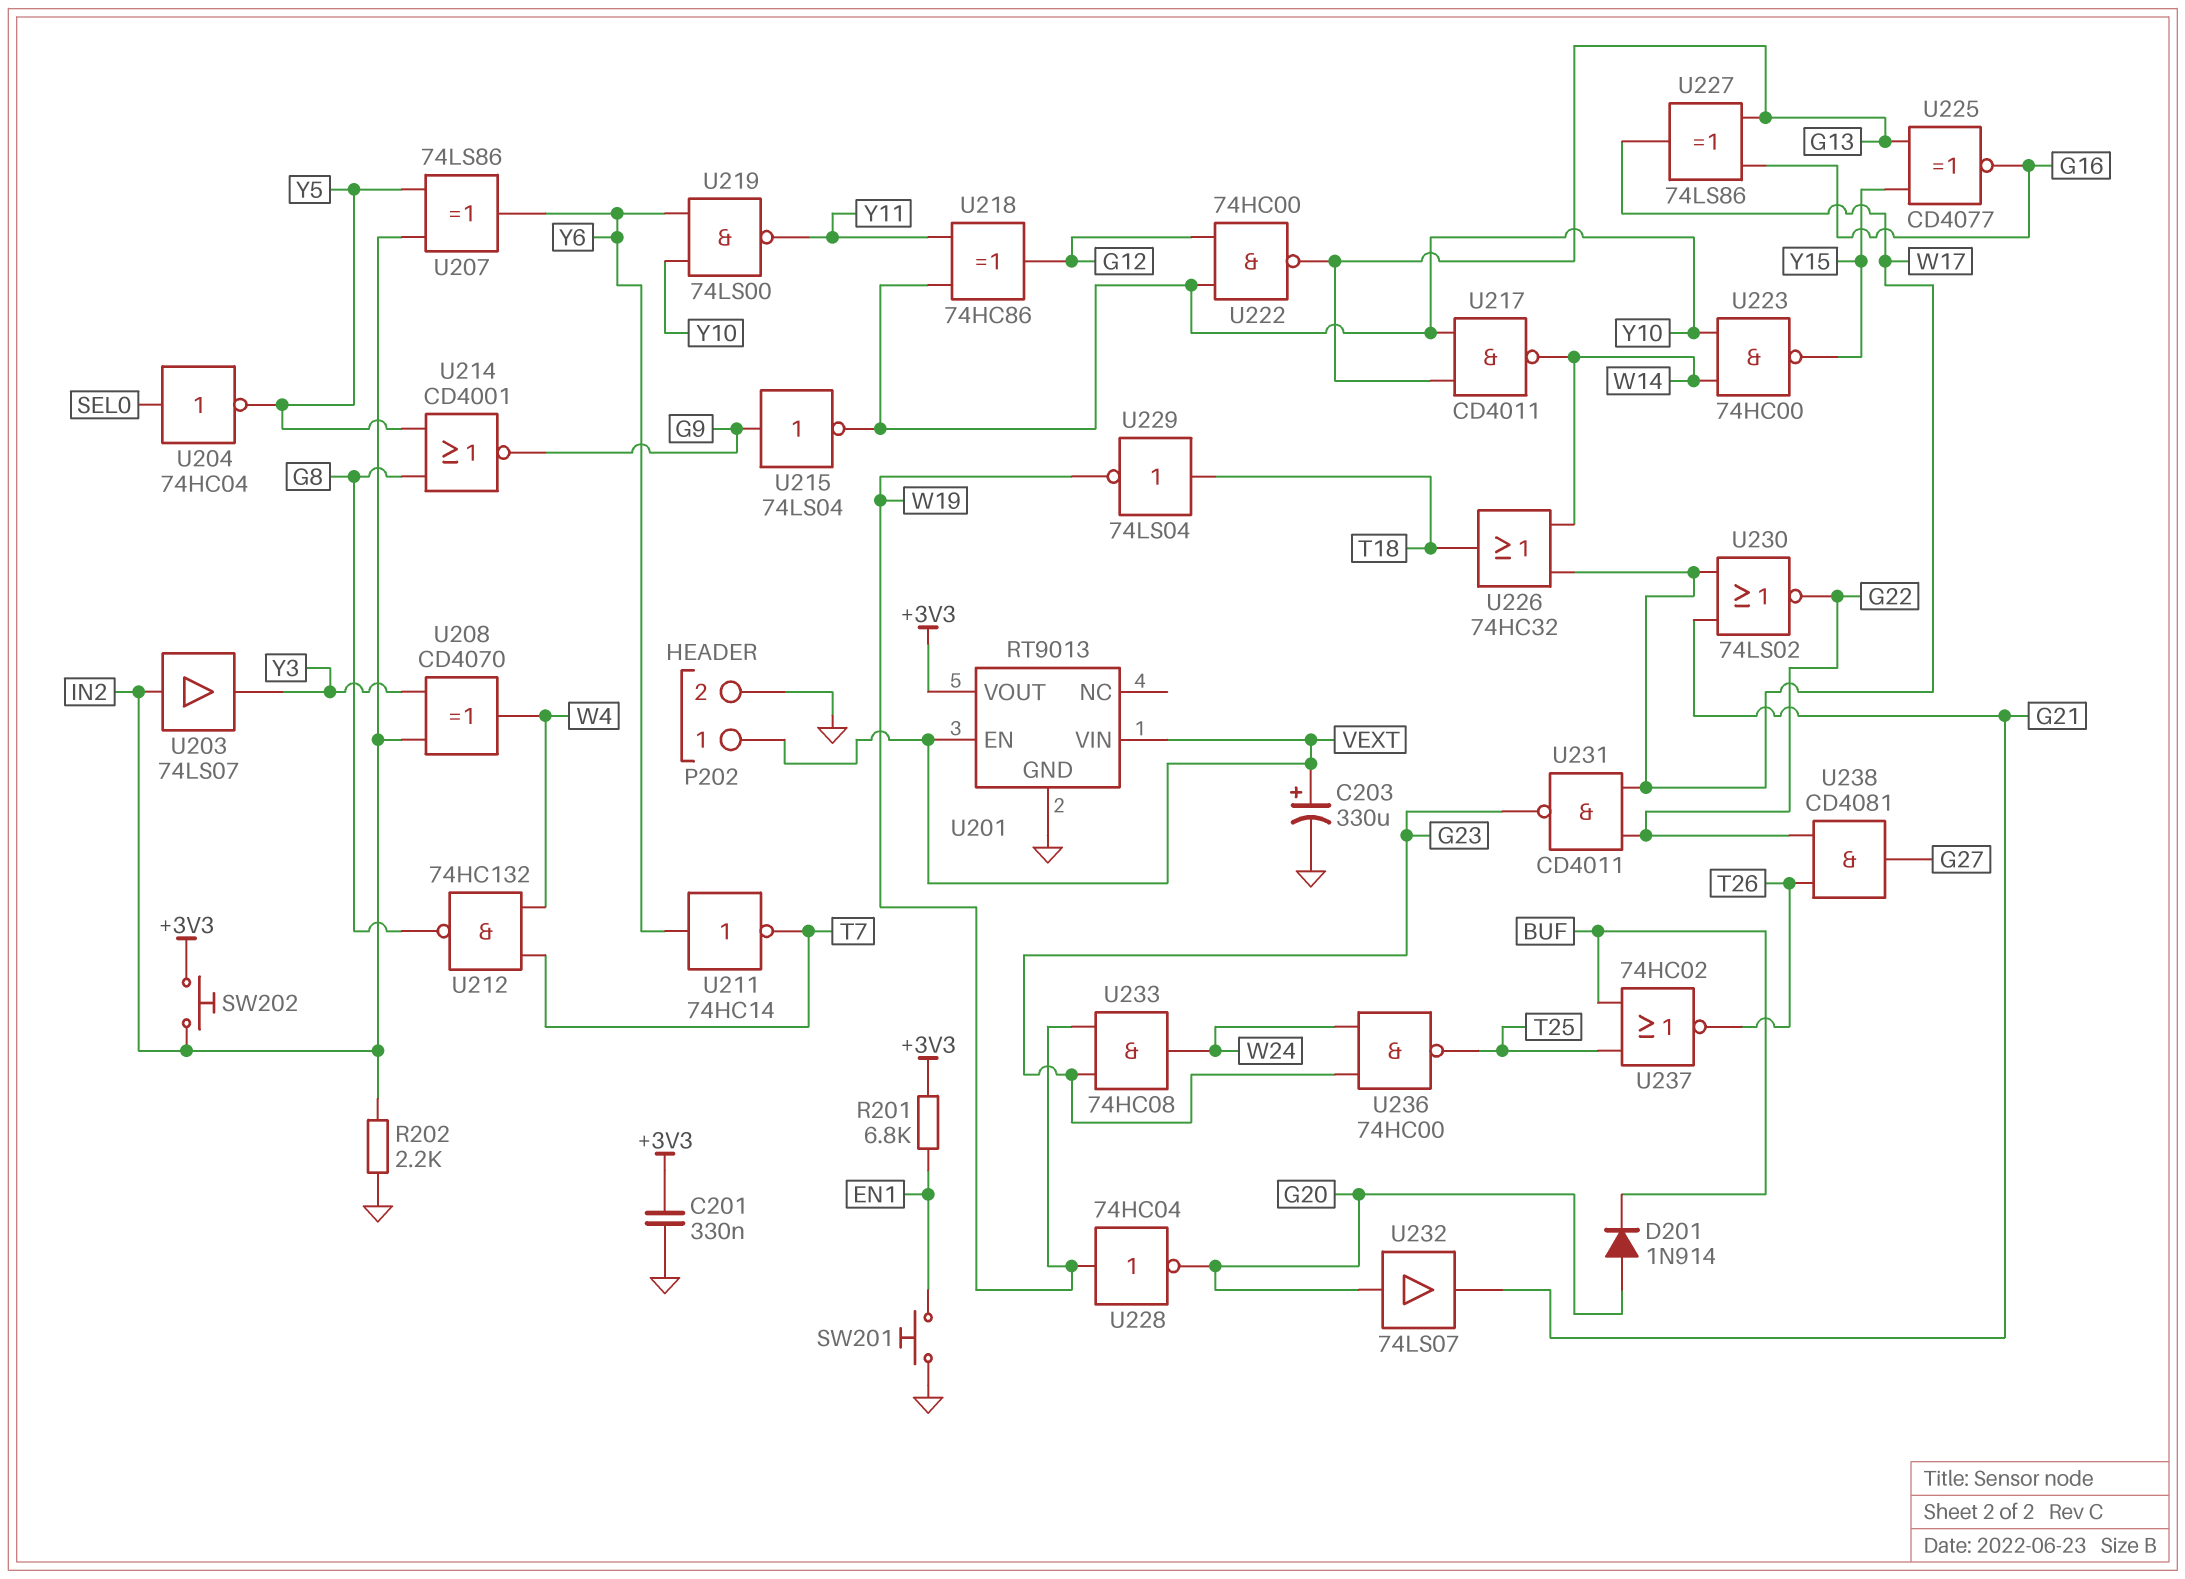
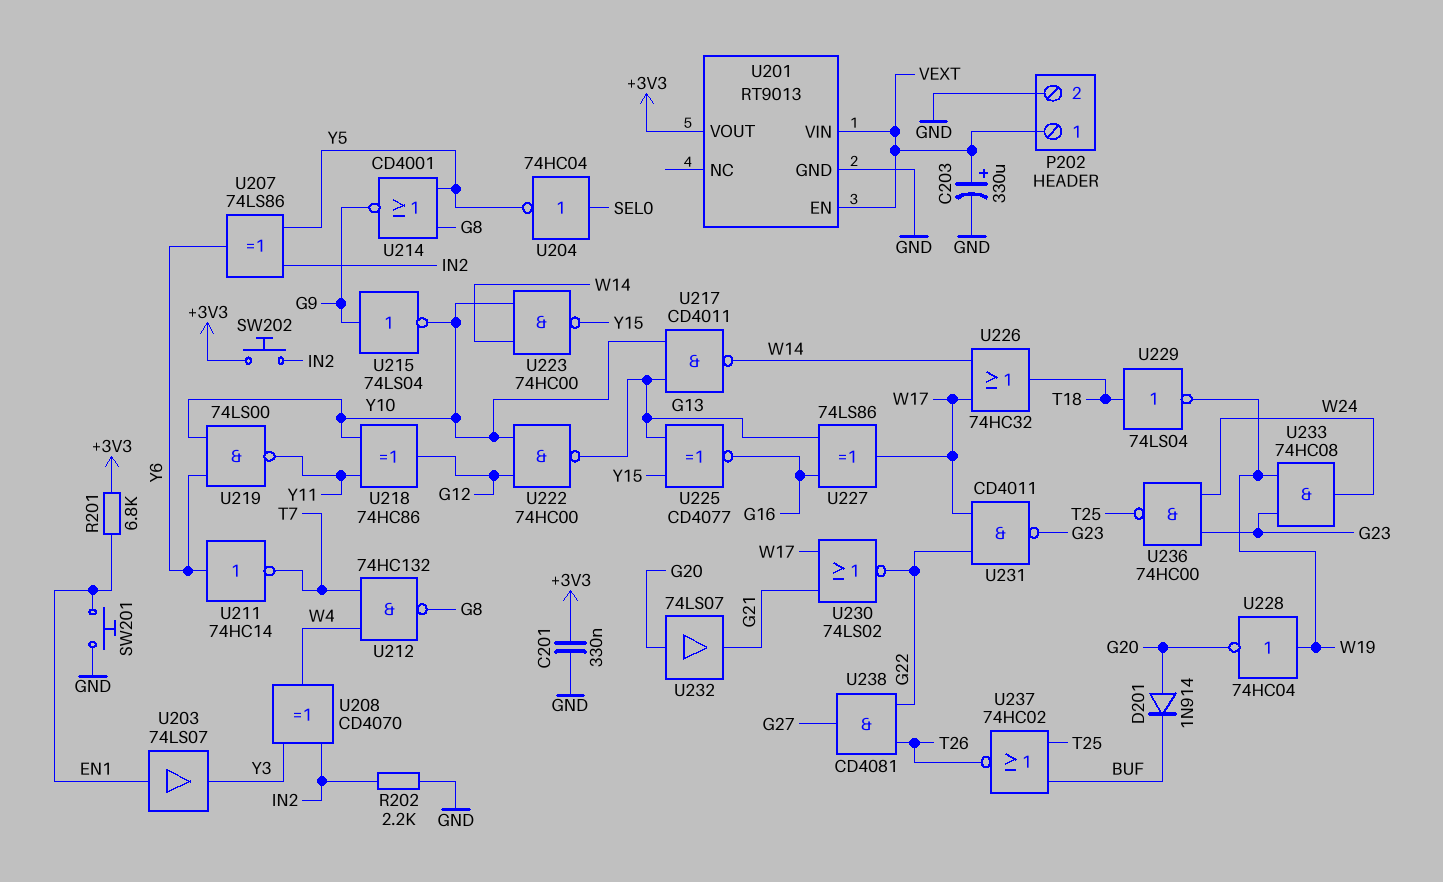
U203: buffer 74LS07 (in IN2, out Y3) -> buffer 74LS07 (in EN1, out Y3)

